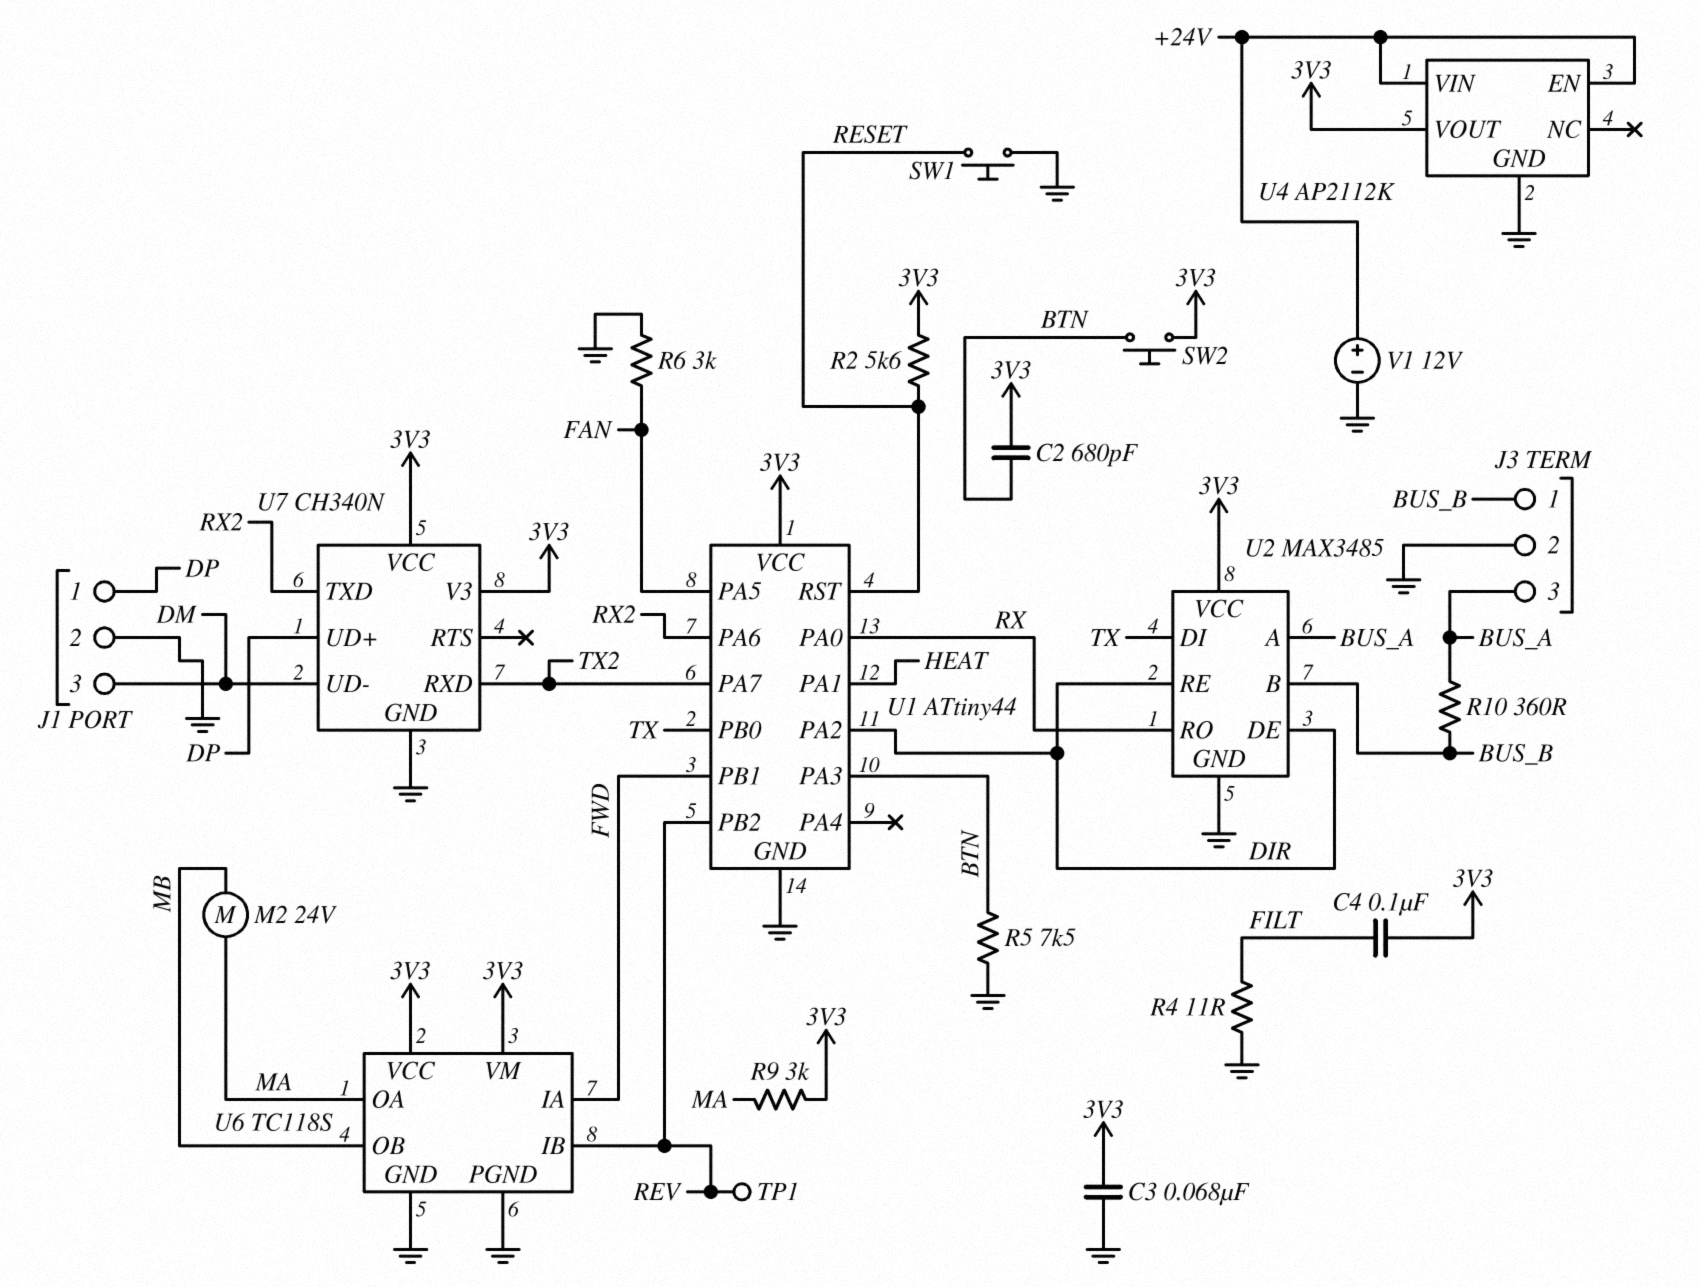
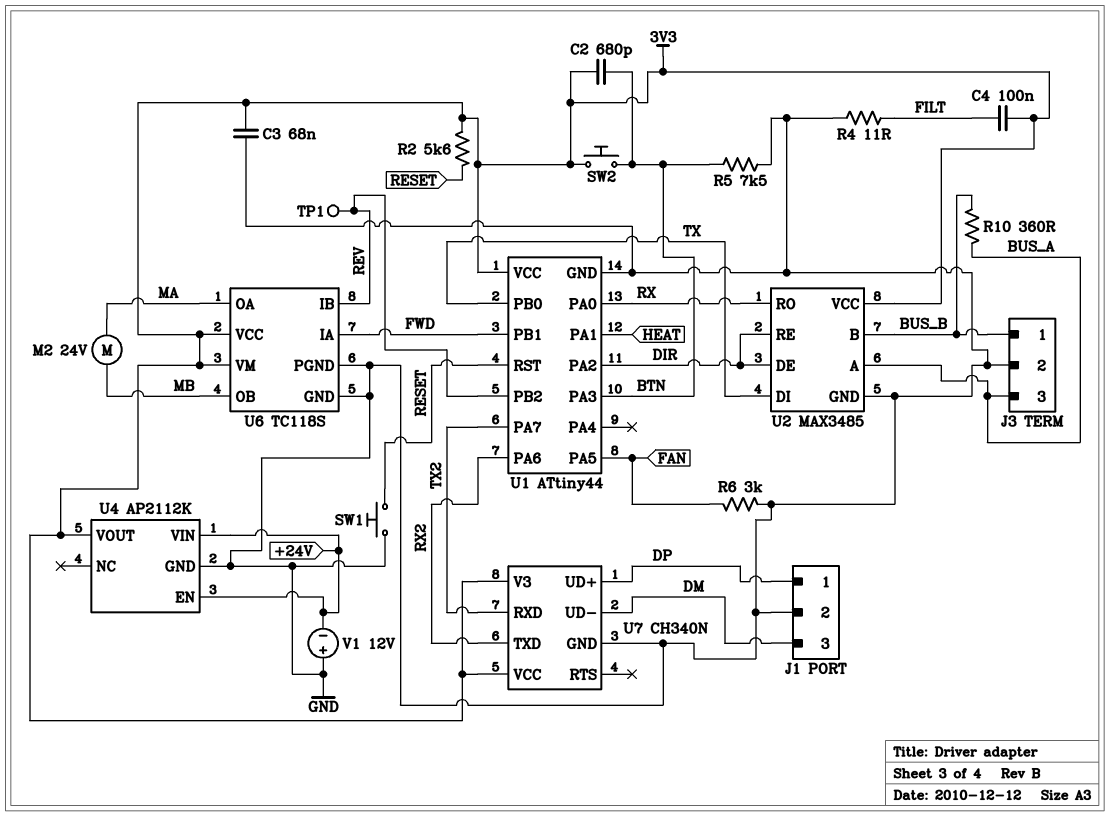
R9: 3k (3V3, MA) -> none
V1: 12V (plus +24V, minus GND) -> 12V (plus GND, minus +24V)

